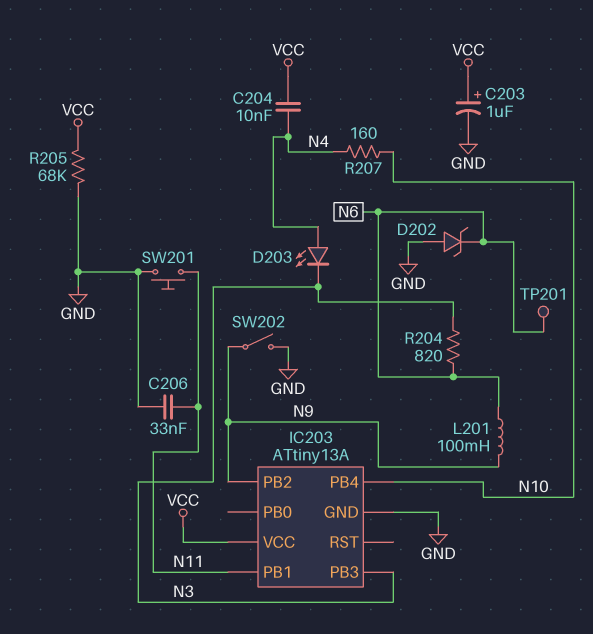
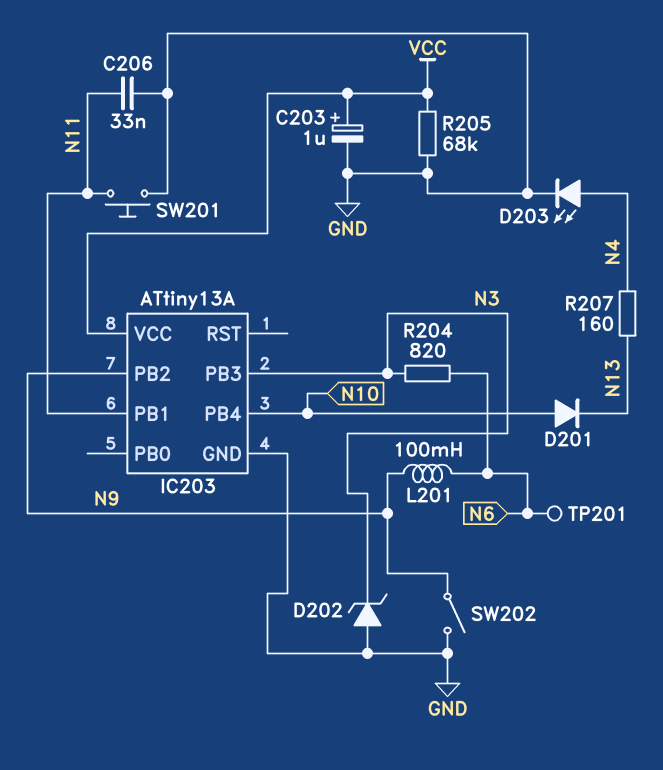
C204: 10nF (N4, VCC) -> none
D201: none -> diode (A N10, K N13)
D202: zener (A GND, K N6) -> zener (A GND, K N3)
D203: LED (A N4, K N3) -> LED (A N4, K GND)
R207: 160 (N4, N10) -> 160 (N4, N13)

